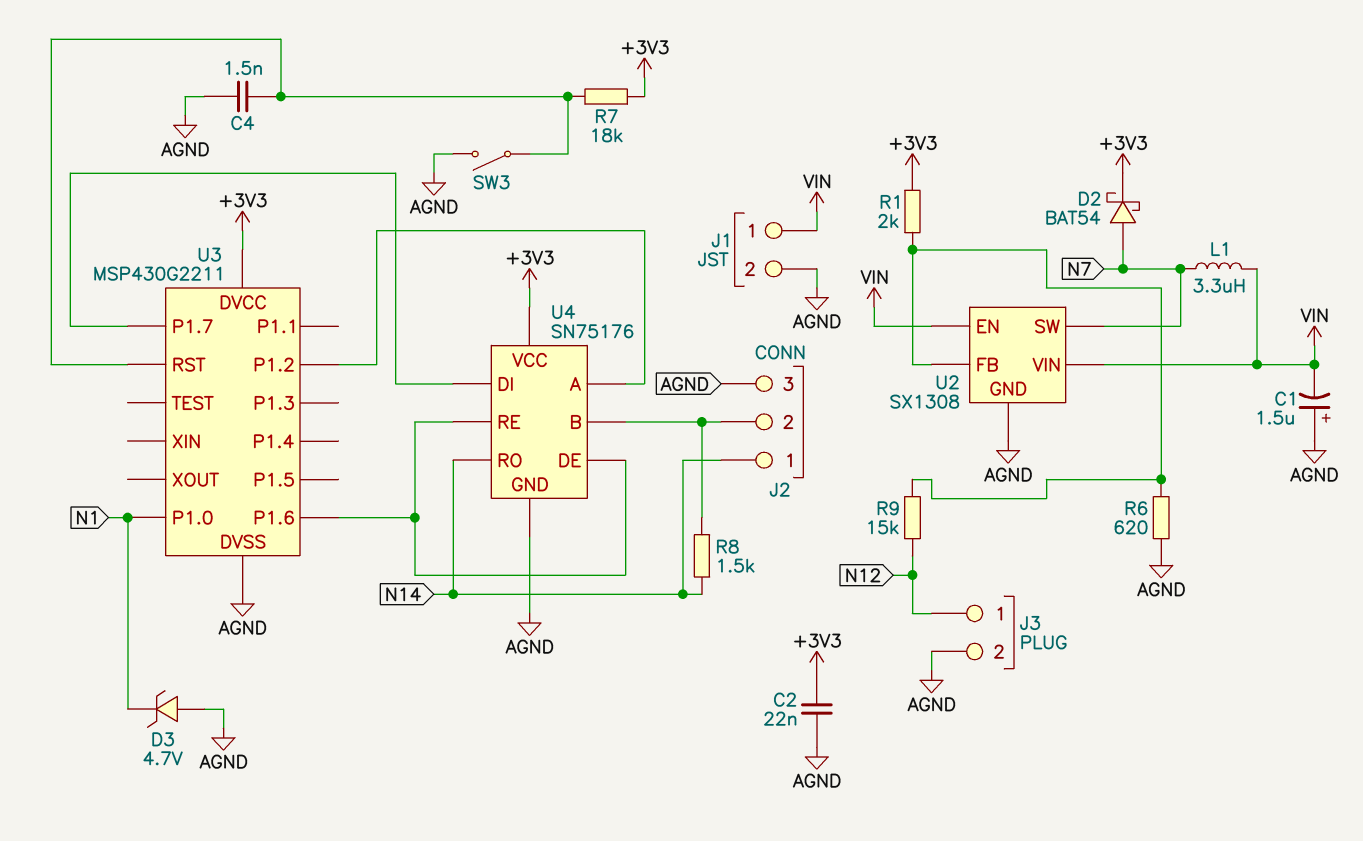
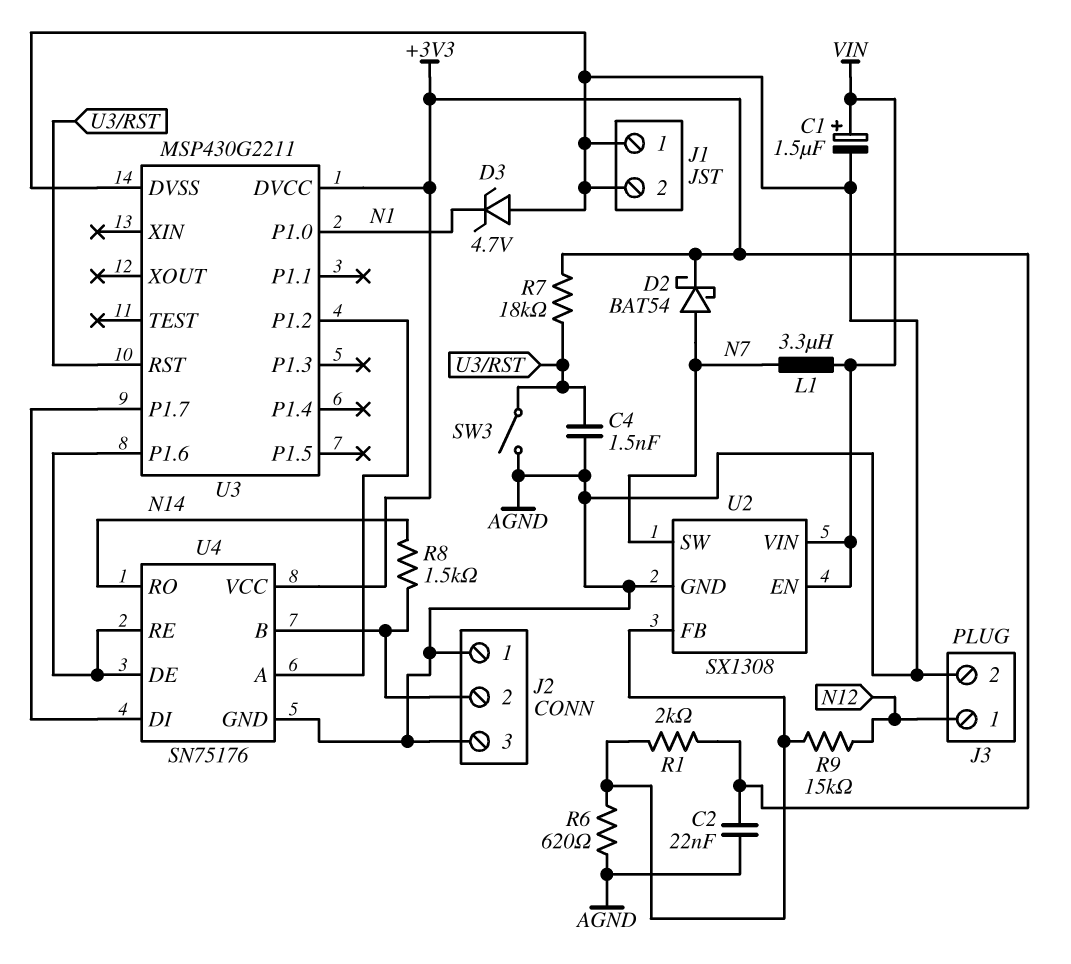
C1: 1.5uF (plus AGND, minus VIN) -> 1.5uF (plus VIN, minus AGND)
J1 pin 1: VIN -> AGND
J2 pin 1: N14 -> AGND

